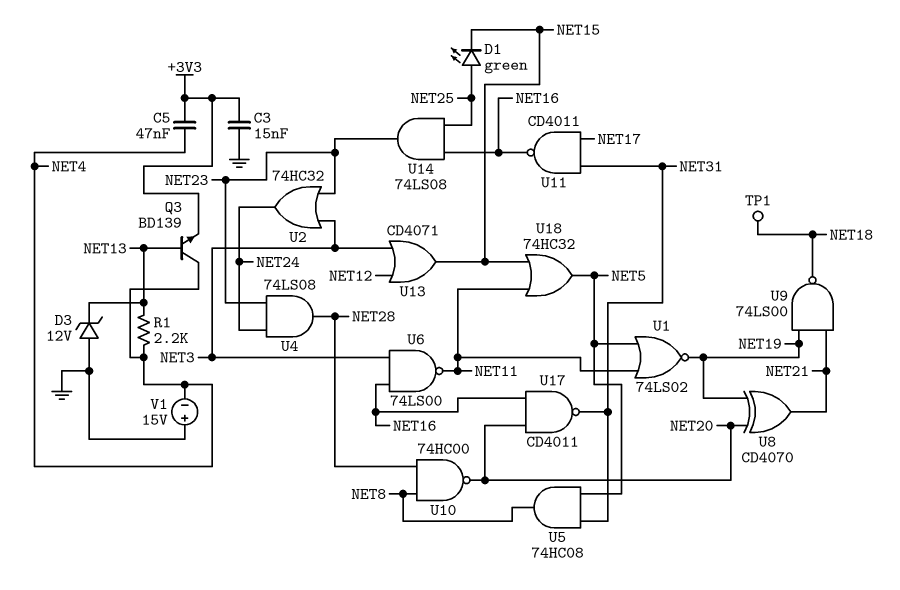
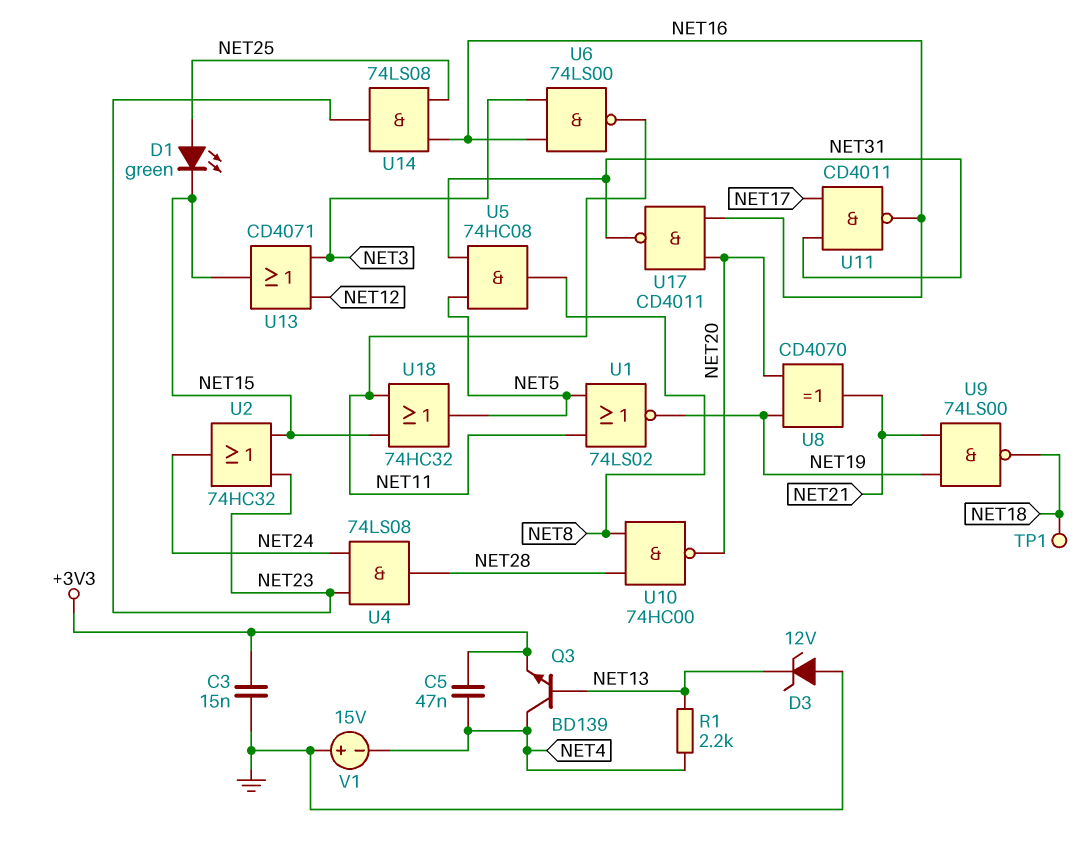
U2: OR 74HC32 (in NET3, in NET23, out NET24) -> OR 74HC32 (in NET15, in NET23, out NET24)

